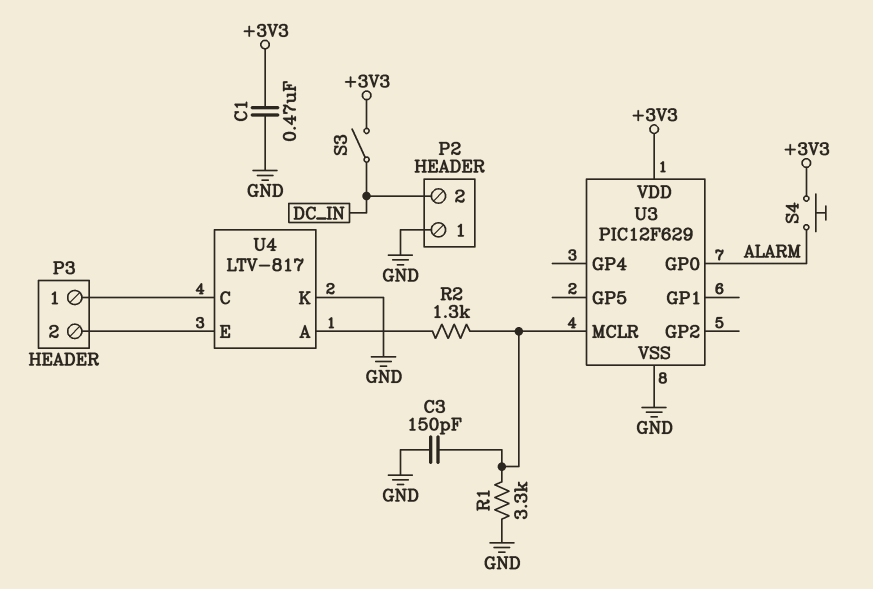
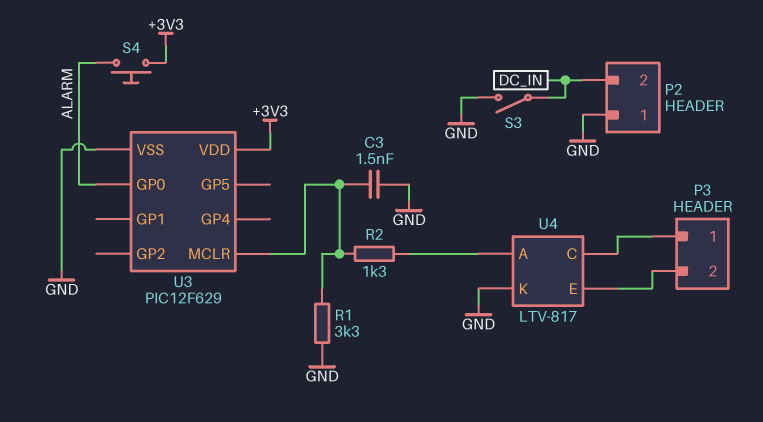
C1: 470nF (+3V3, GND) -> none
C3: 150pF (GND, U3/MCLR) -> 1.5nF (GND, U3/MCLR)
S3: switch (+3V3, DC_IN) -> switch (DC_IN, GND)

